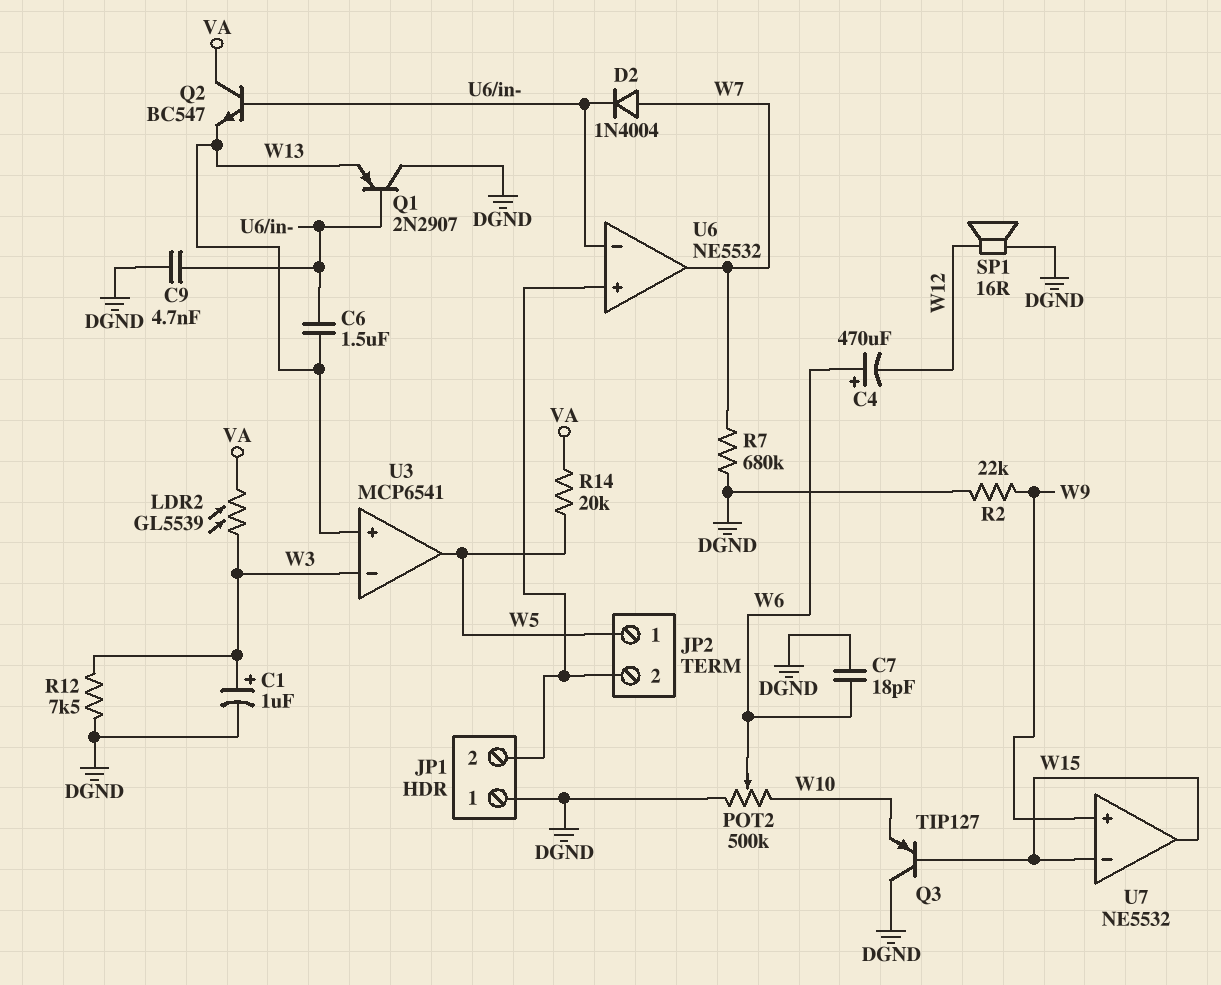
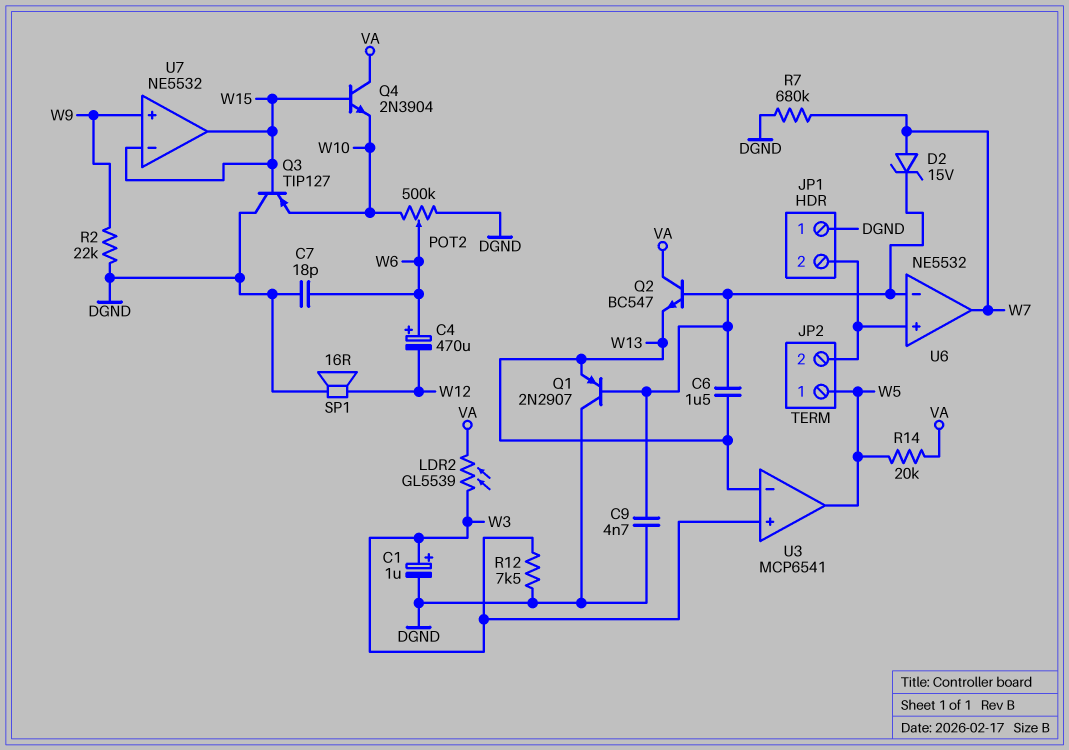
D2: diode 1N4004 (A W7, K U6/in-) -> zener 15V (A W7, K U6/in-)
Q4: none -> NPN 2N3904 (B W15, C VA, E W10)
U3 pin in+: W13 -> W3
U3 pin in-: W3 -> W13

